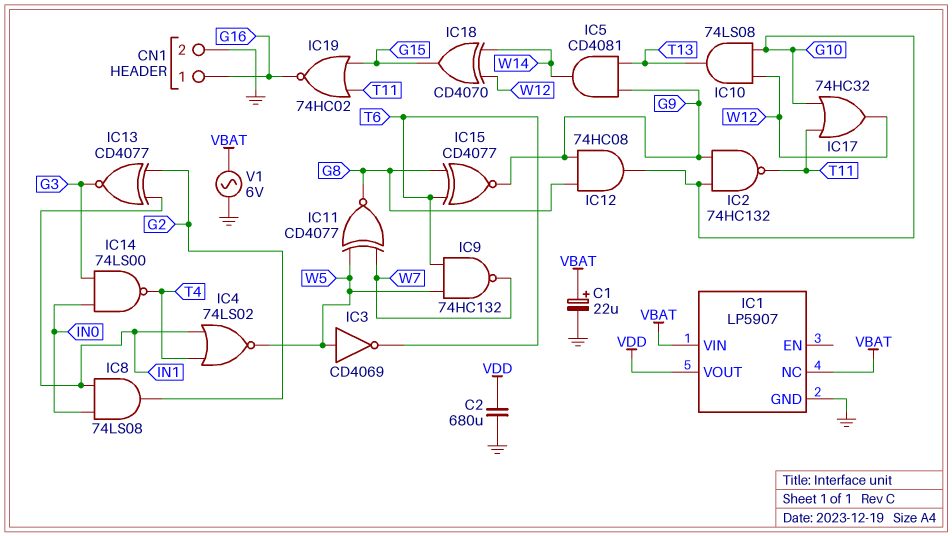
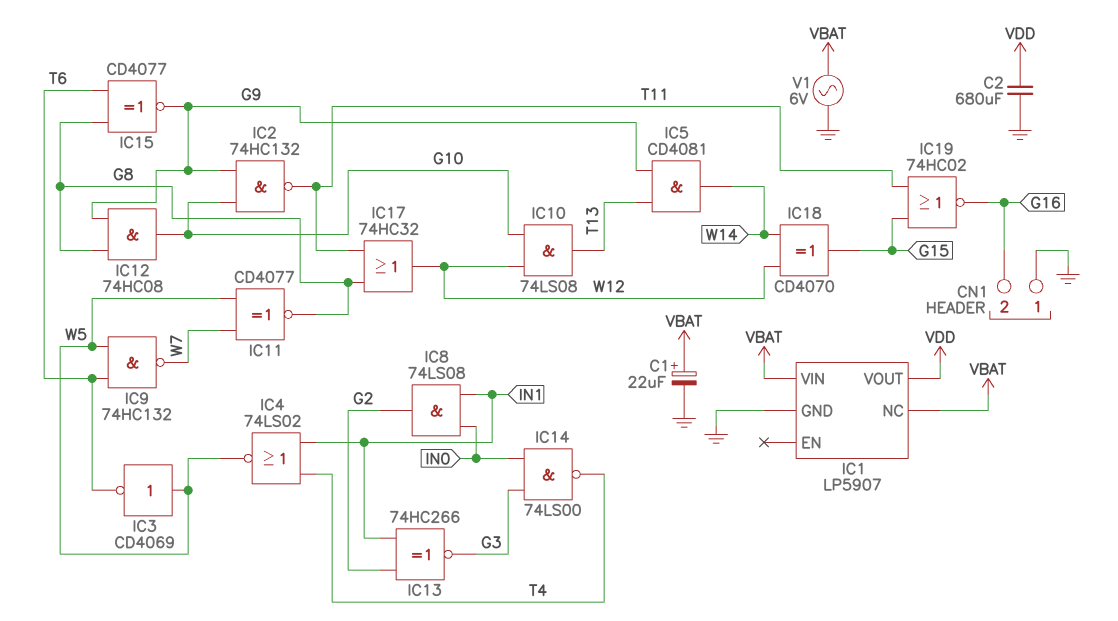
CN1 pin 1: G16 -> GND
CN1 pin 2: GND -> G16
IC13: XNOR CD4077 (in G2, in IN1, out G3) -> XNOR 74HC266 (in G2, in IN1, out G3)
IC17: OR 74HC32 (in G10, in T11, out W12) -> OR 74HC32 (in G8, in T11, out W12)

